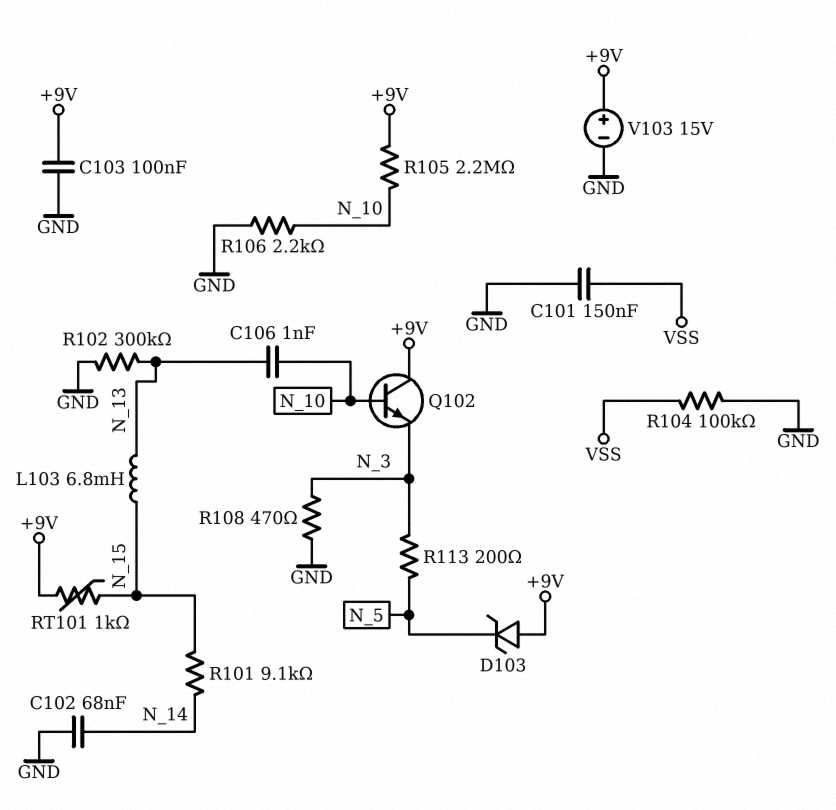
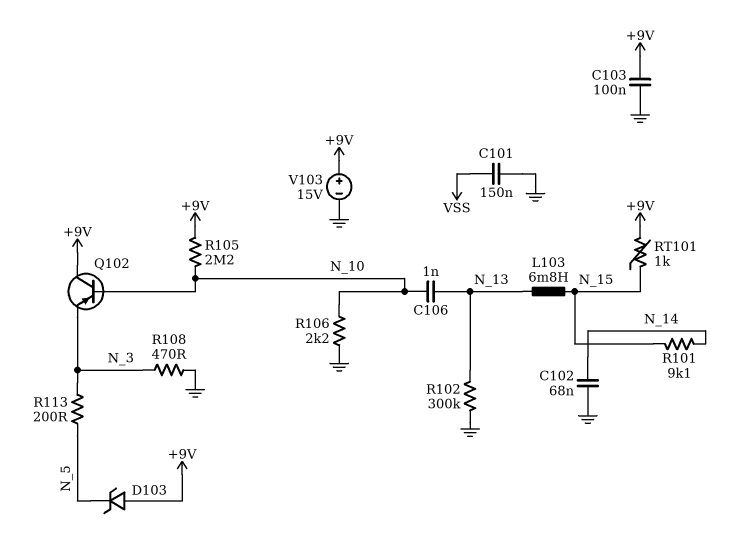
Q102: NPN (B N_10, C +9V, E N_3) -> PNP (B N_10, C +9V, E N_3)
R104: 100k (GND, VSS) -> none

